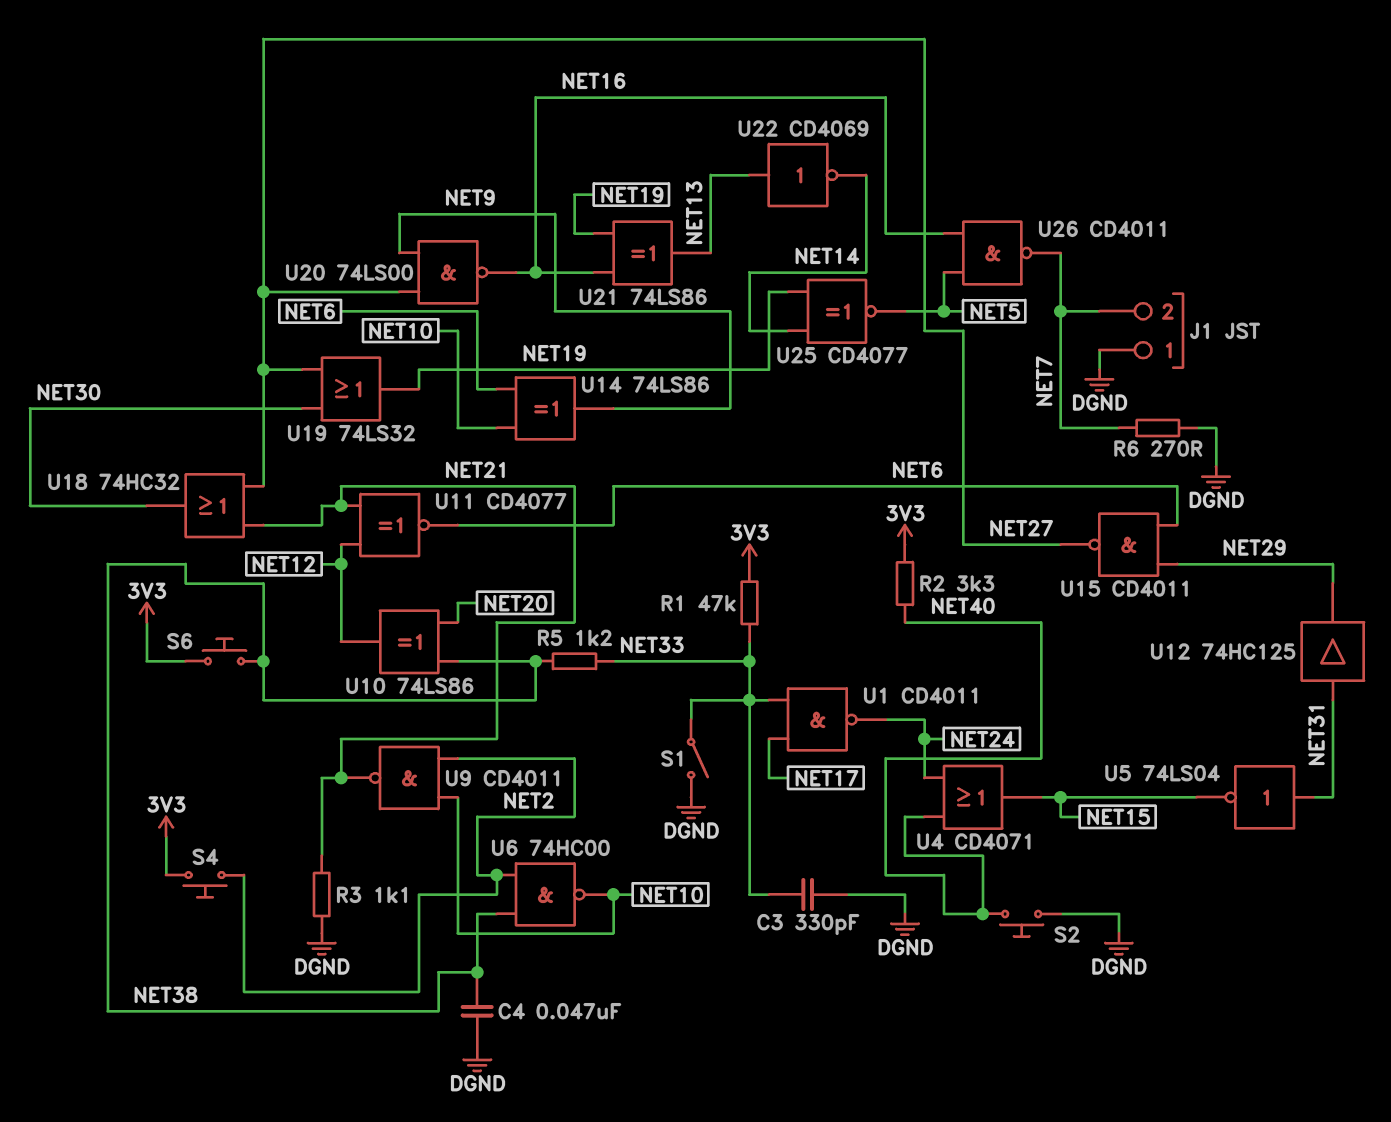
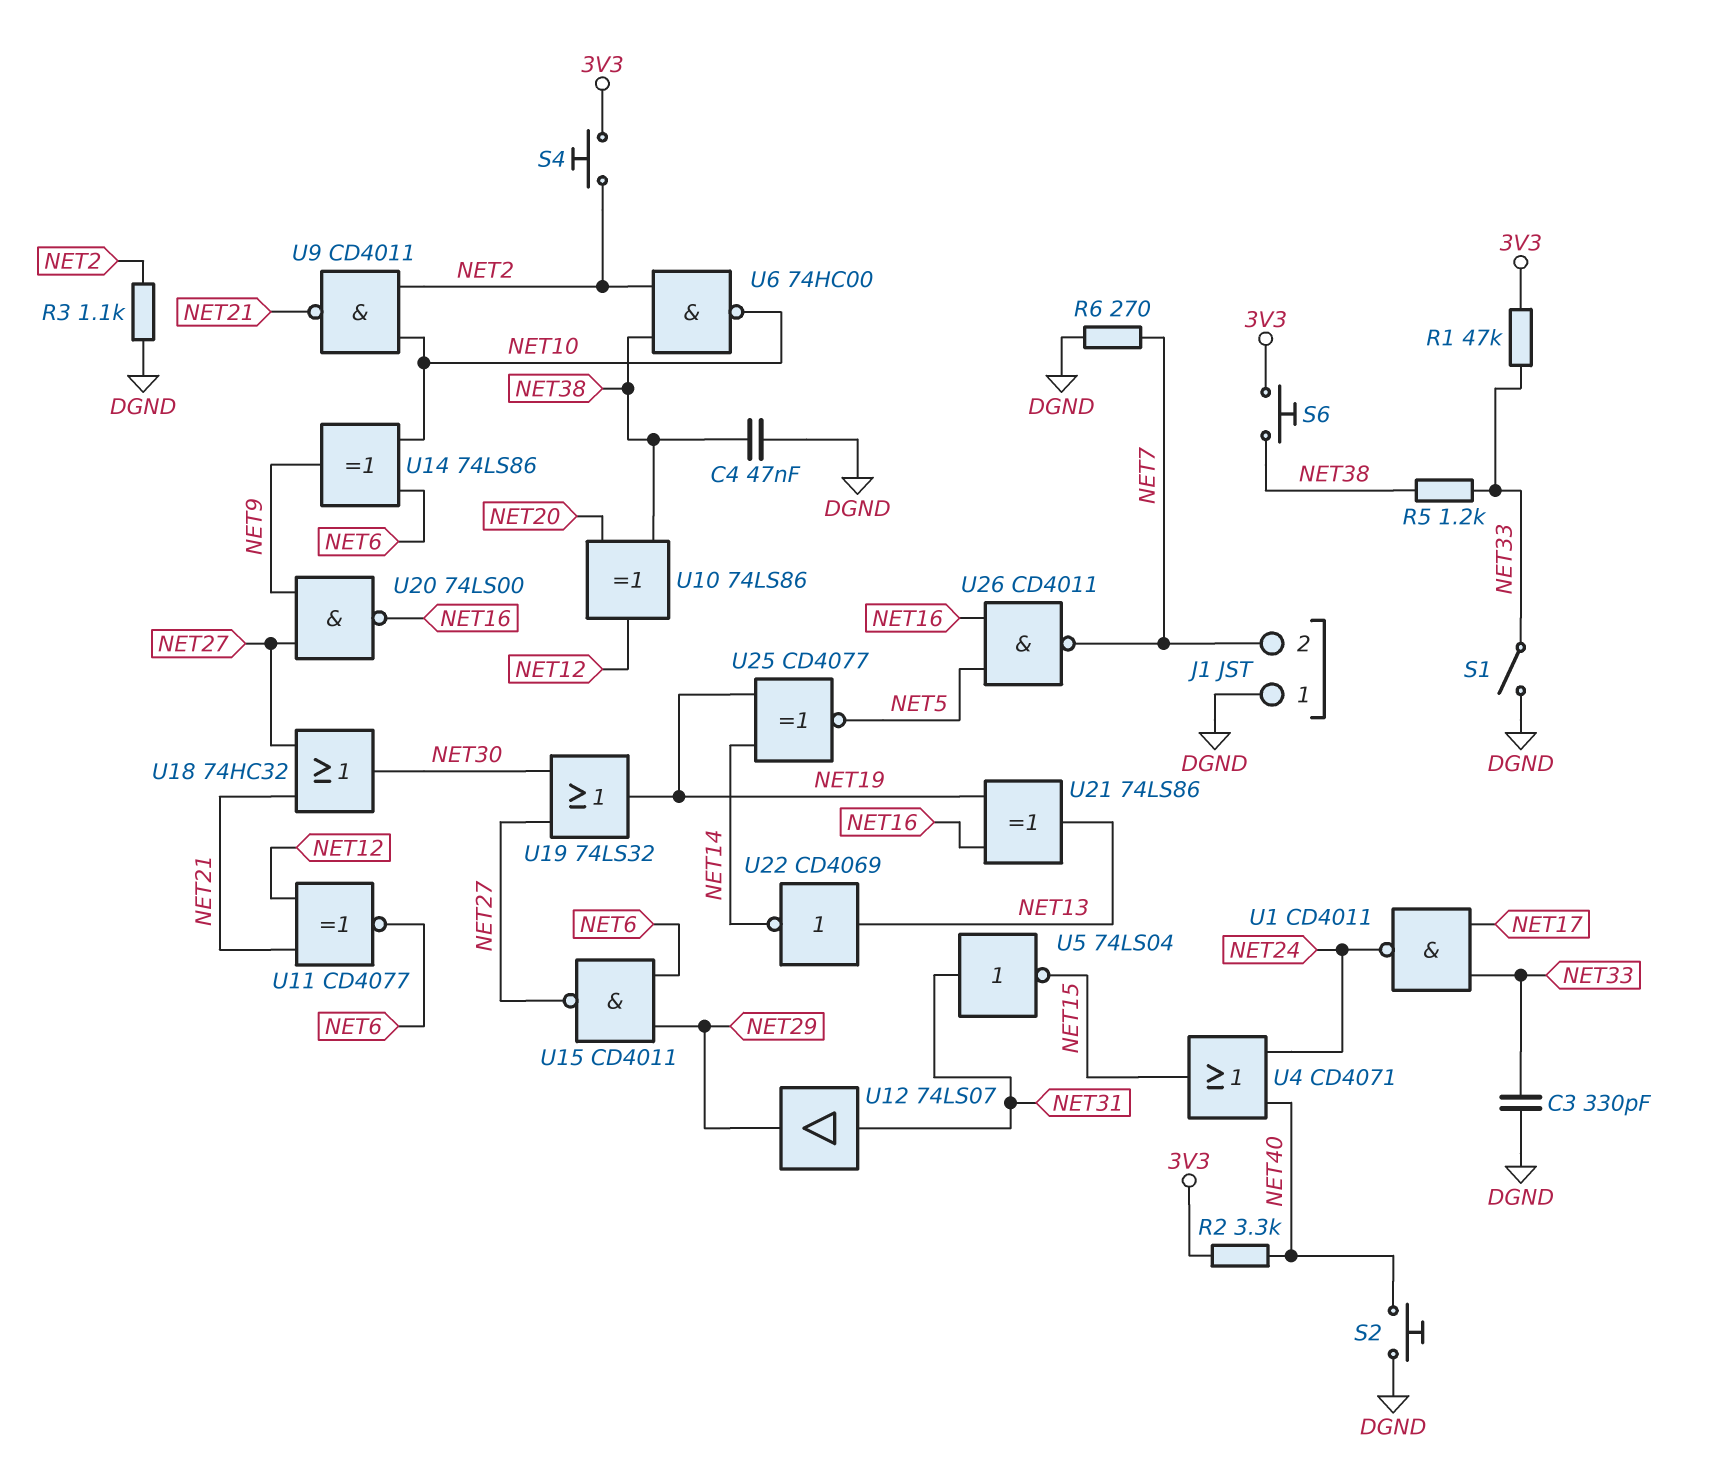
R3: 1.1k (DGND, NET21) -> 1.1k (DGND, NET2)
U12: buffer 74HC125 (in NET31, out NET29) -> buffer 74LS07 (in NET31, out NET29)

